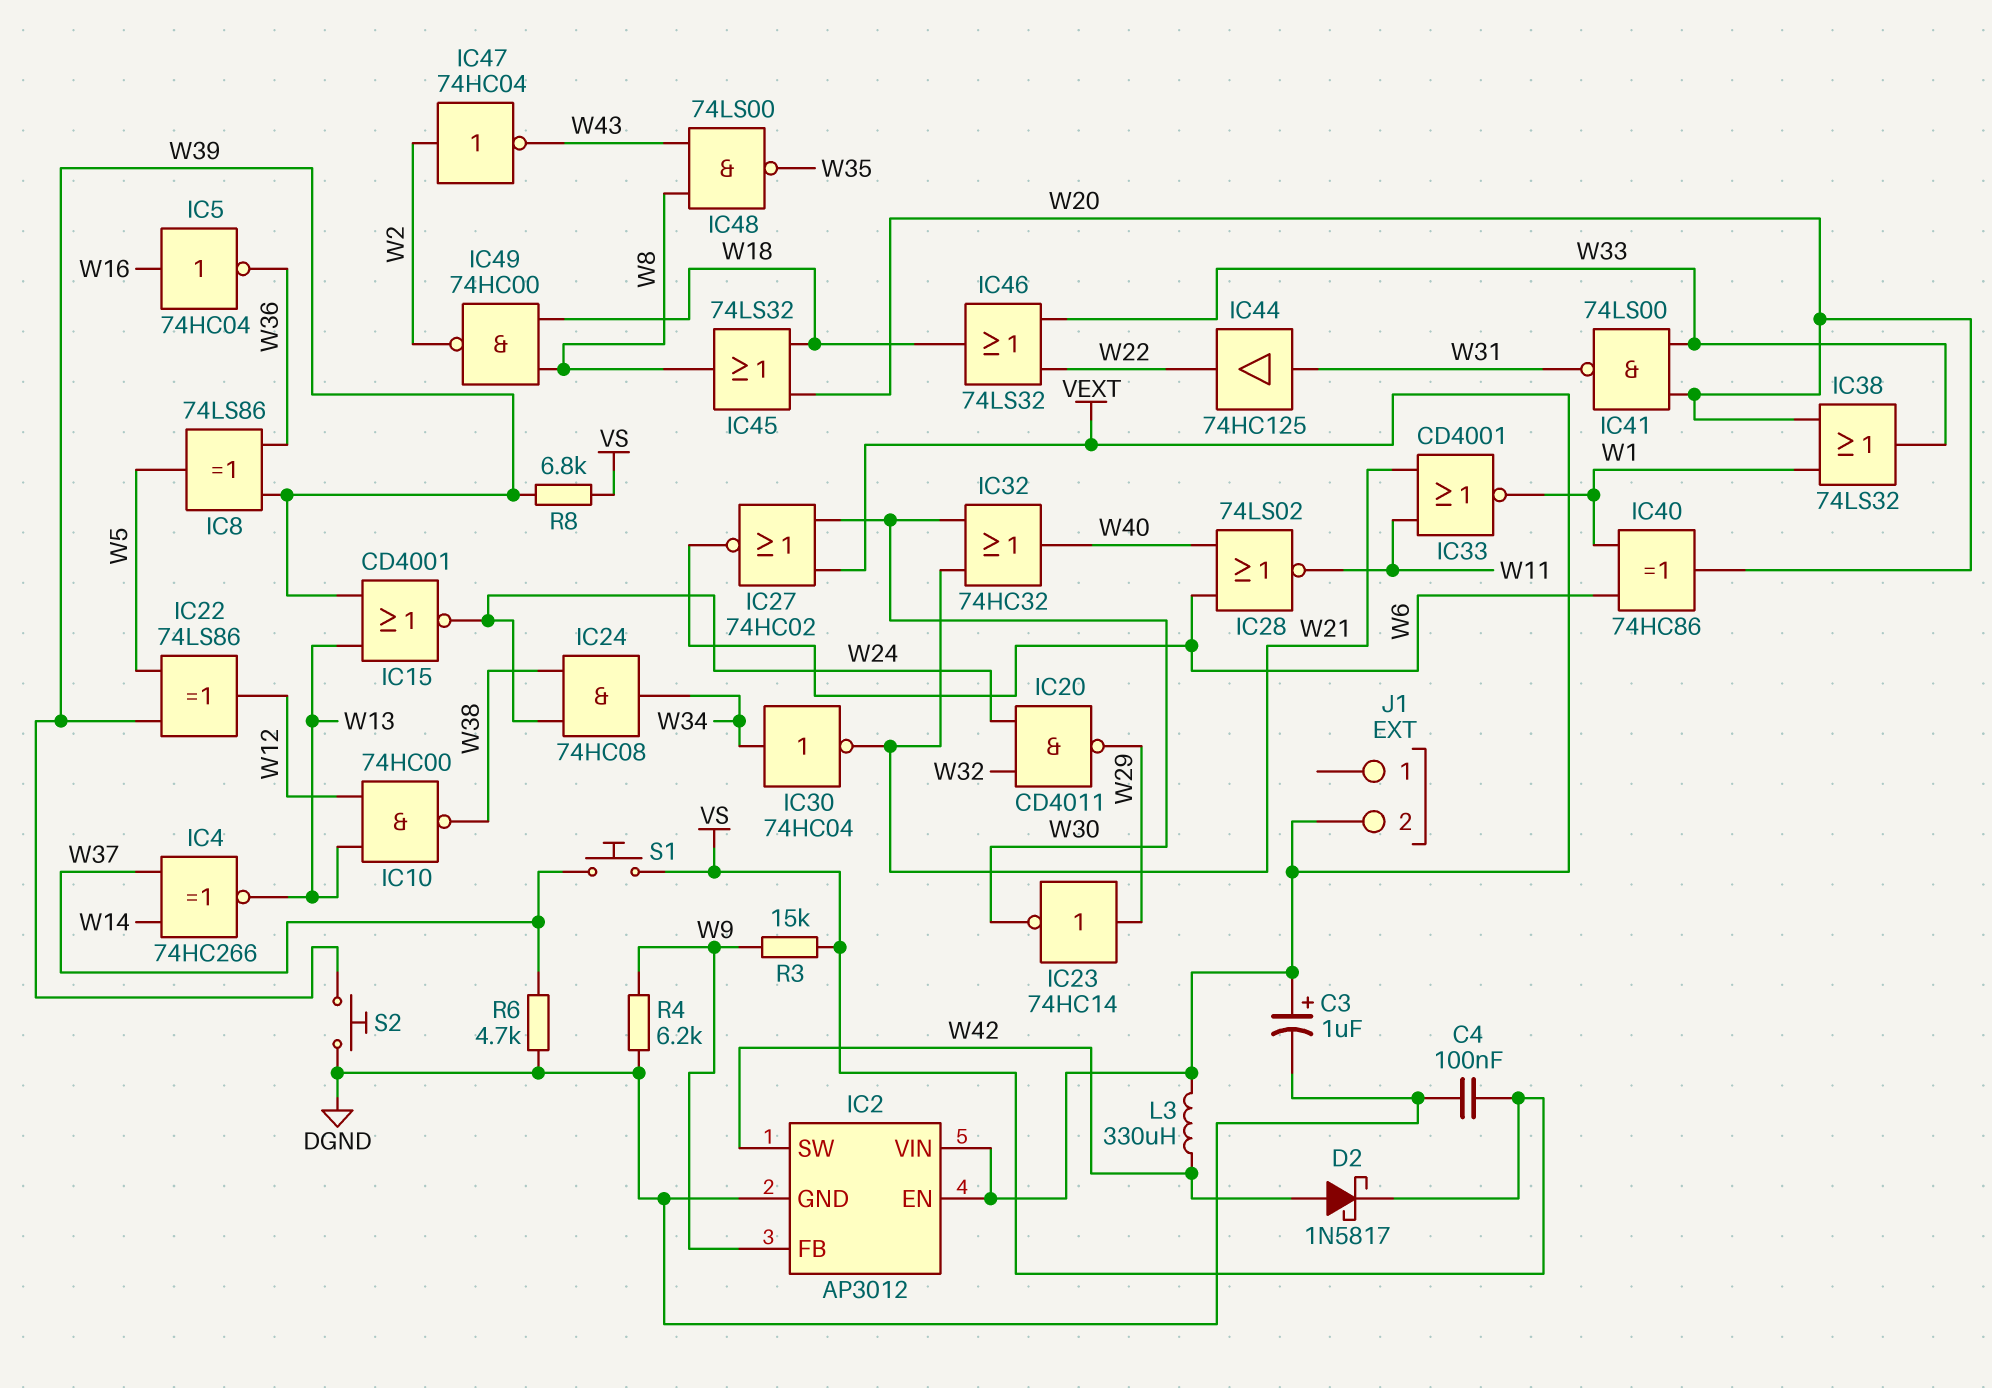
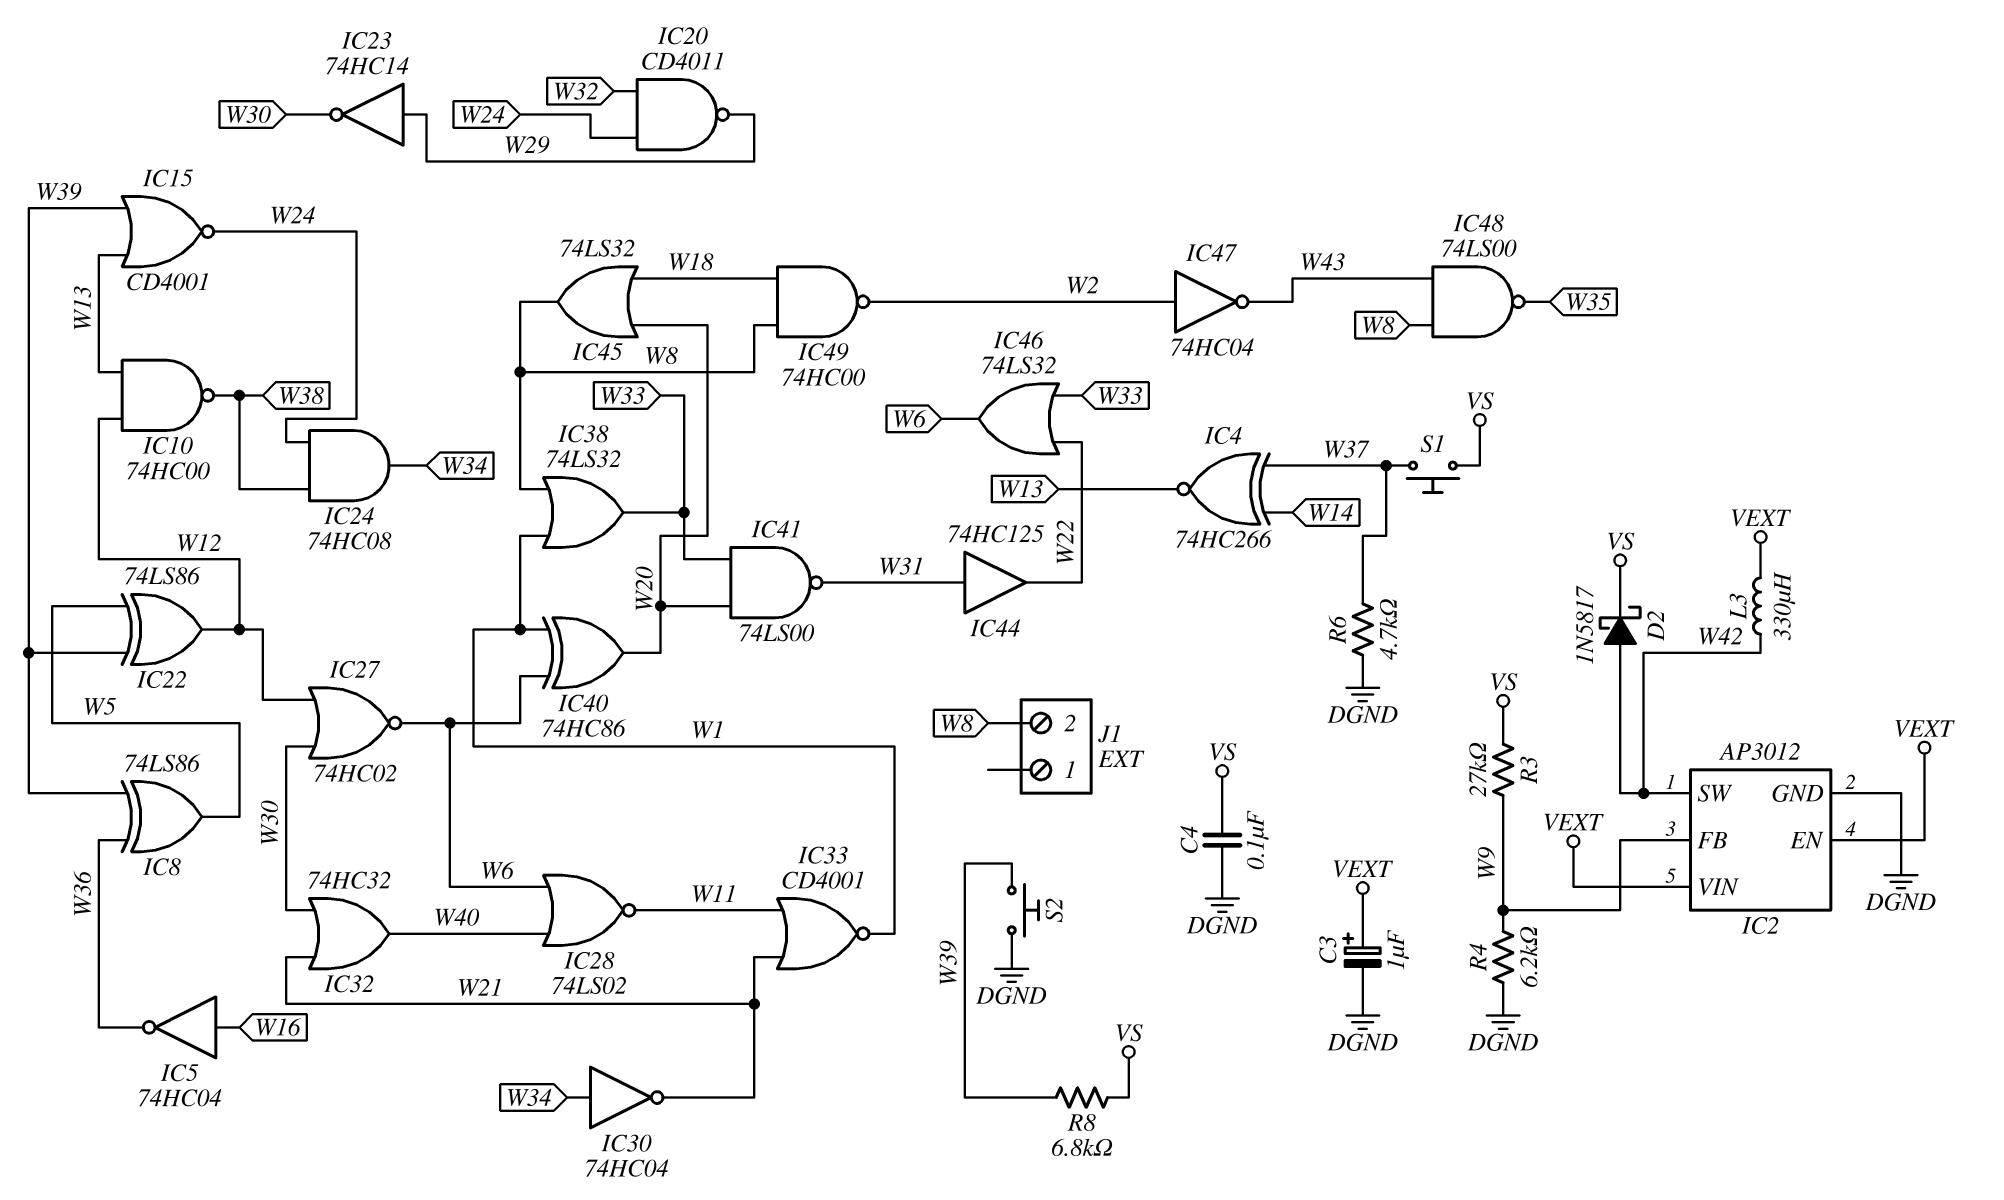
IC27: NOR 74HC02 (in VEXT, in W30, out W6) -> NOR 74HC02 (in W12, in W30, out W6)
IC38: OR 74LS32 (in W1, in W20, out W33) -> OR 74LS32 (in W1, in W8, out W33)
IC46: OR 74LS32 (in W22, in W33, out W18) -> OR 74LS32 (in W22, in W33, out W6)
J1 pin 2: VEXT -> W8
R3: 15k (VS, W9) -> 27k (VS, W9)

